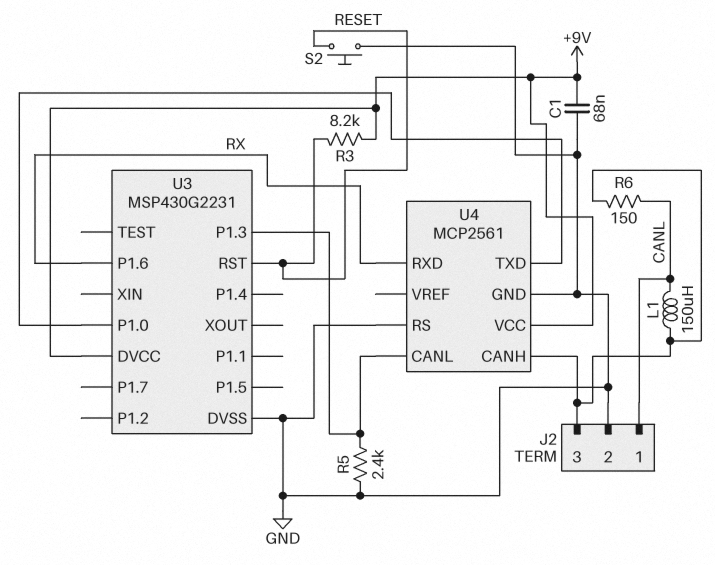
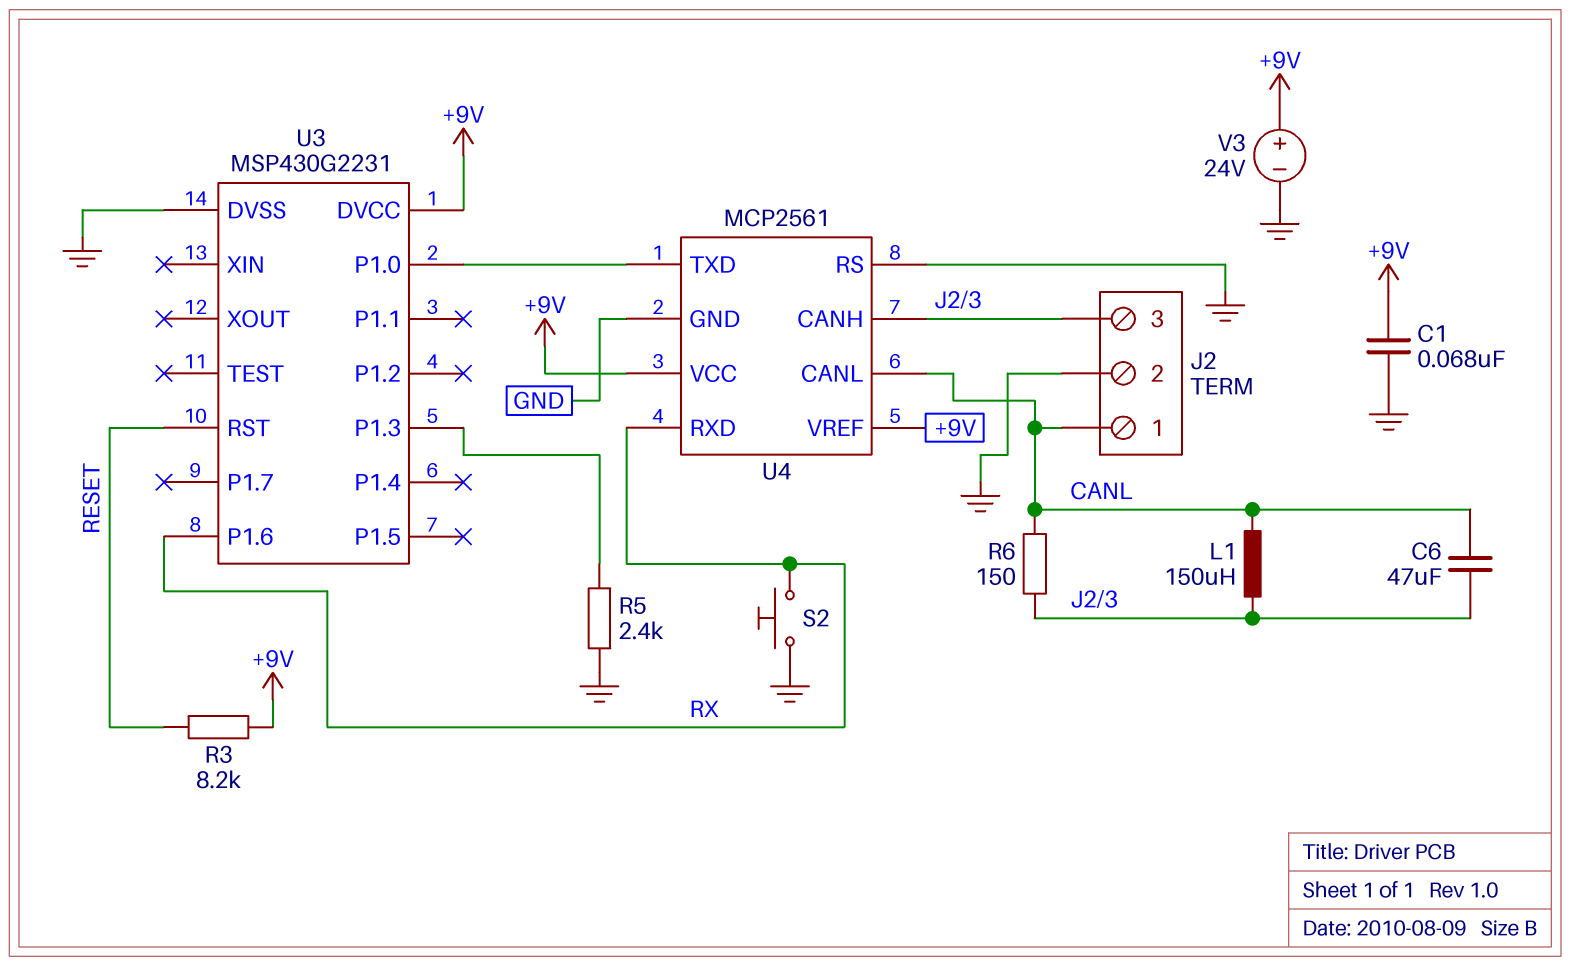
C6: none -> 47uF (CANL, J2/3)
S2: button (GND, RESET) -> button (GND, RX)
U4 pin CANL: U3/P1.3 -> CANL
U4 pin VREF: none -> +9V
V3: none -> 24V (plus +9V, minus GND)

